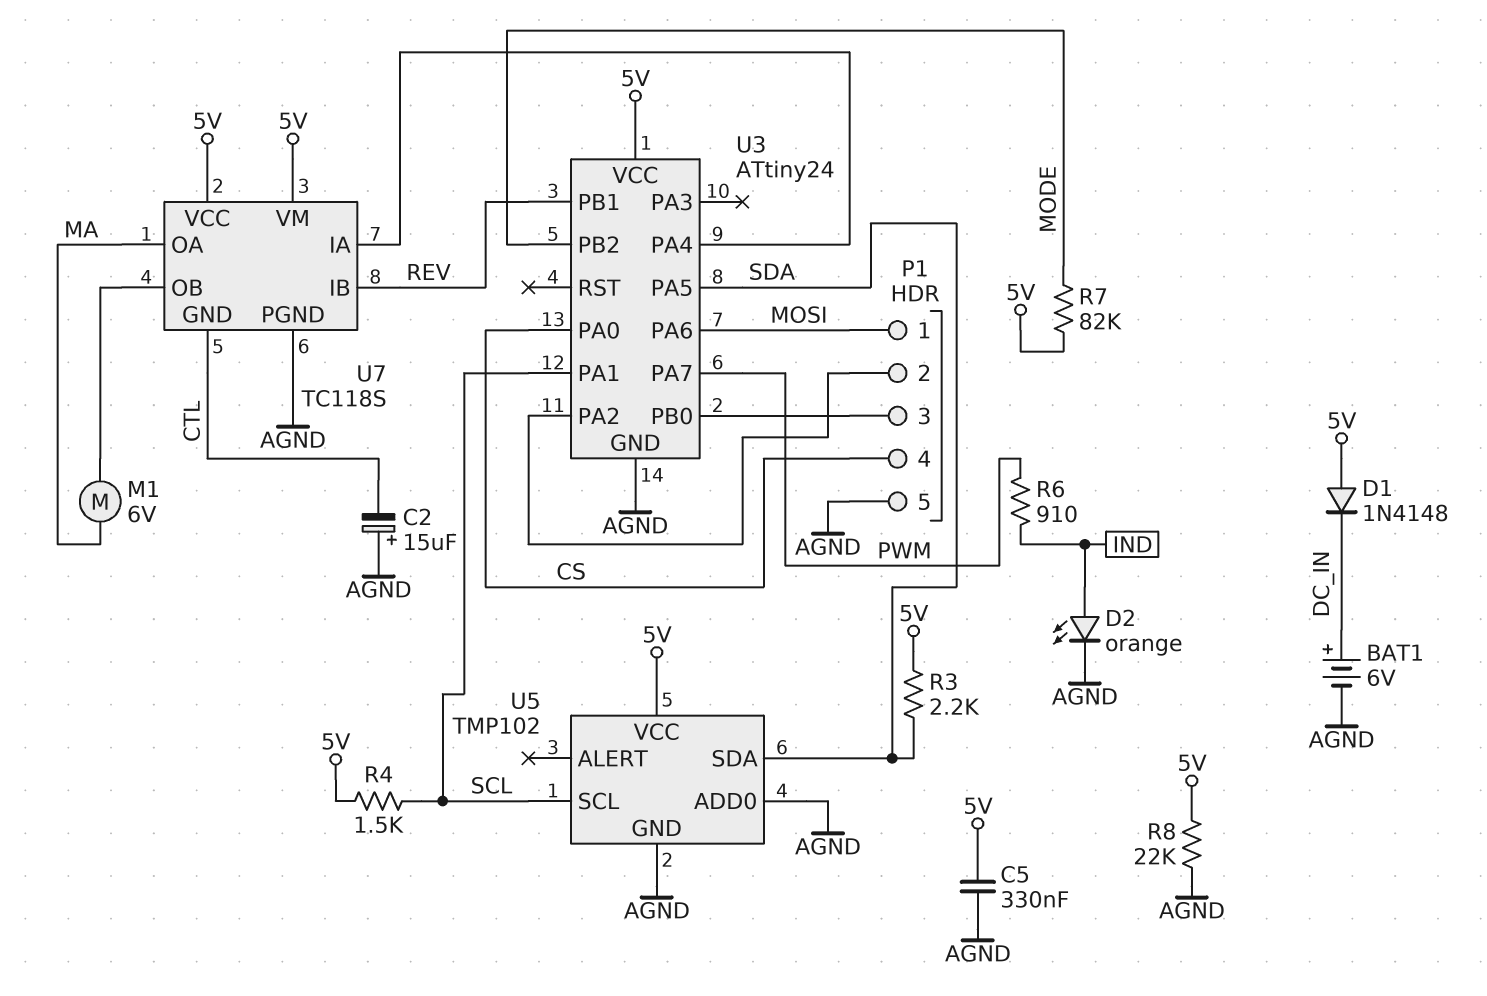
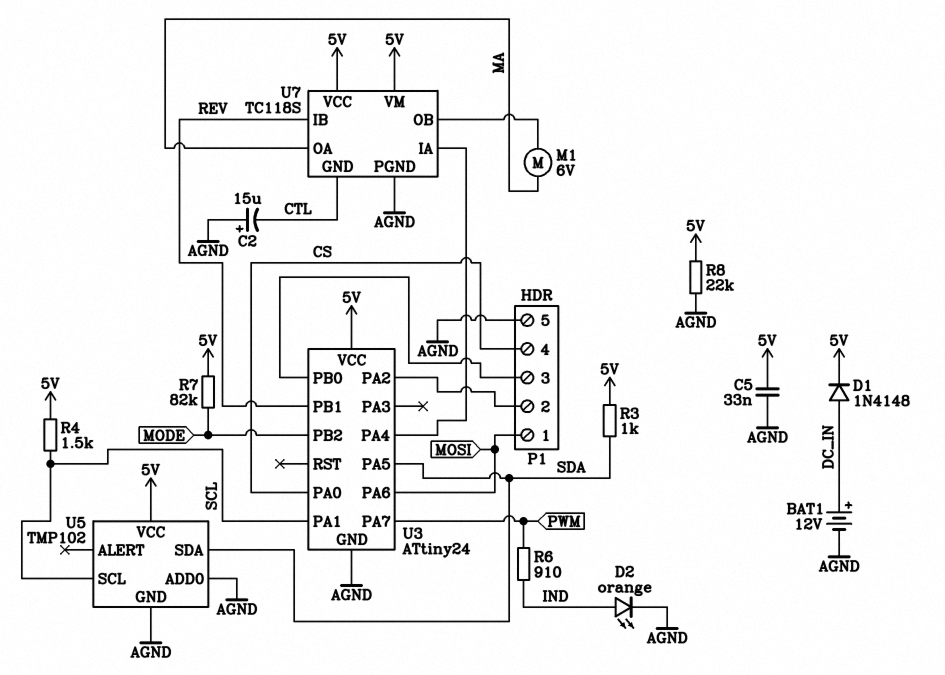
BAT1: 6V (plus DC_IN, minus AGND) -> 12V (plus DC_IN, minus AGND)
C5: 330nF (5V, AGND) -> 33nF (5V, AGND)
D1: diode 1N4148 (A 5V, K DC_IN) -> diode 1N4148 (A DC_IN, K 5V)
R3: 2.2k (5V, SDA) -> 1k (5V, SDA)

